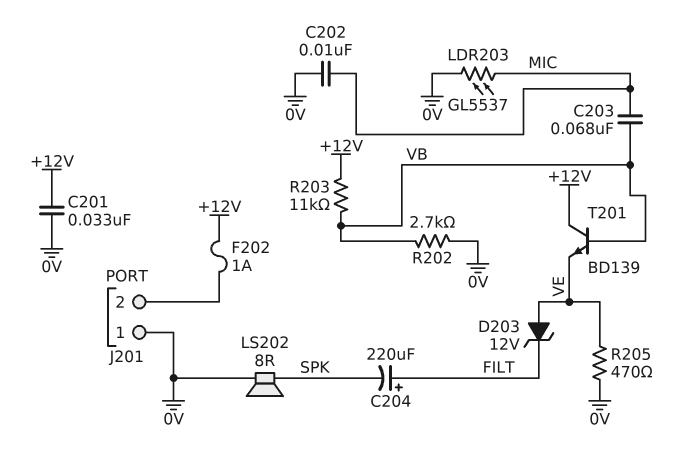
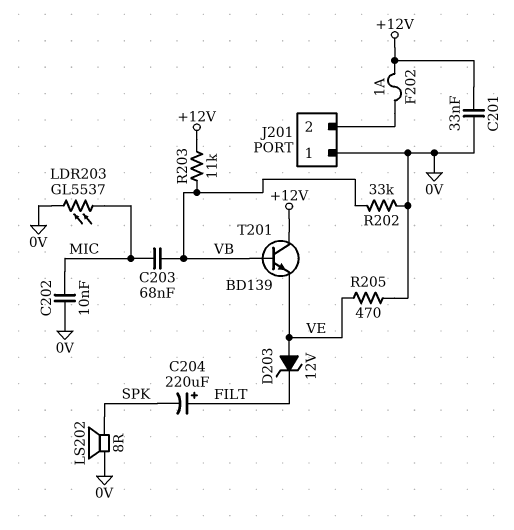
R202: 2.7k (0V, VB) -> 33k (0V, VB)

